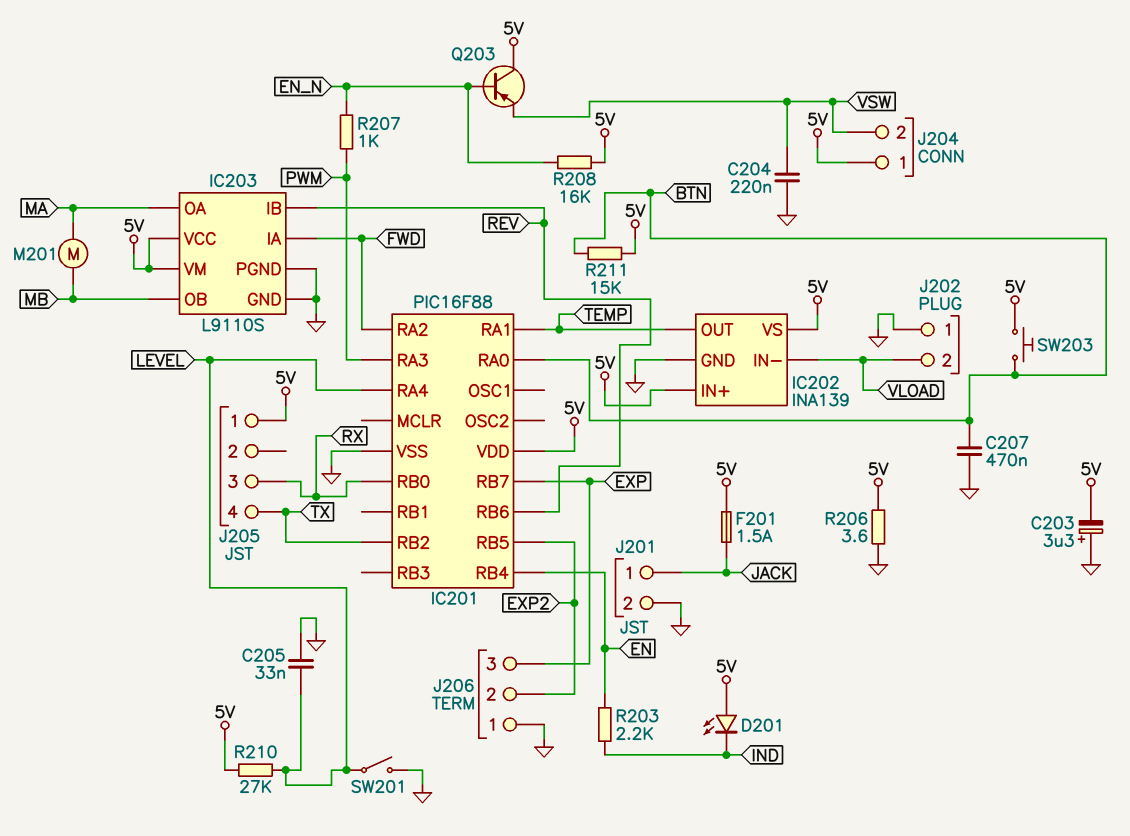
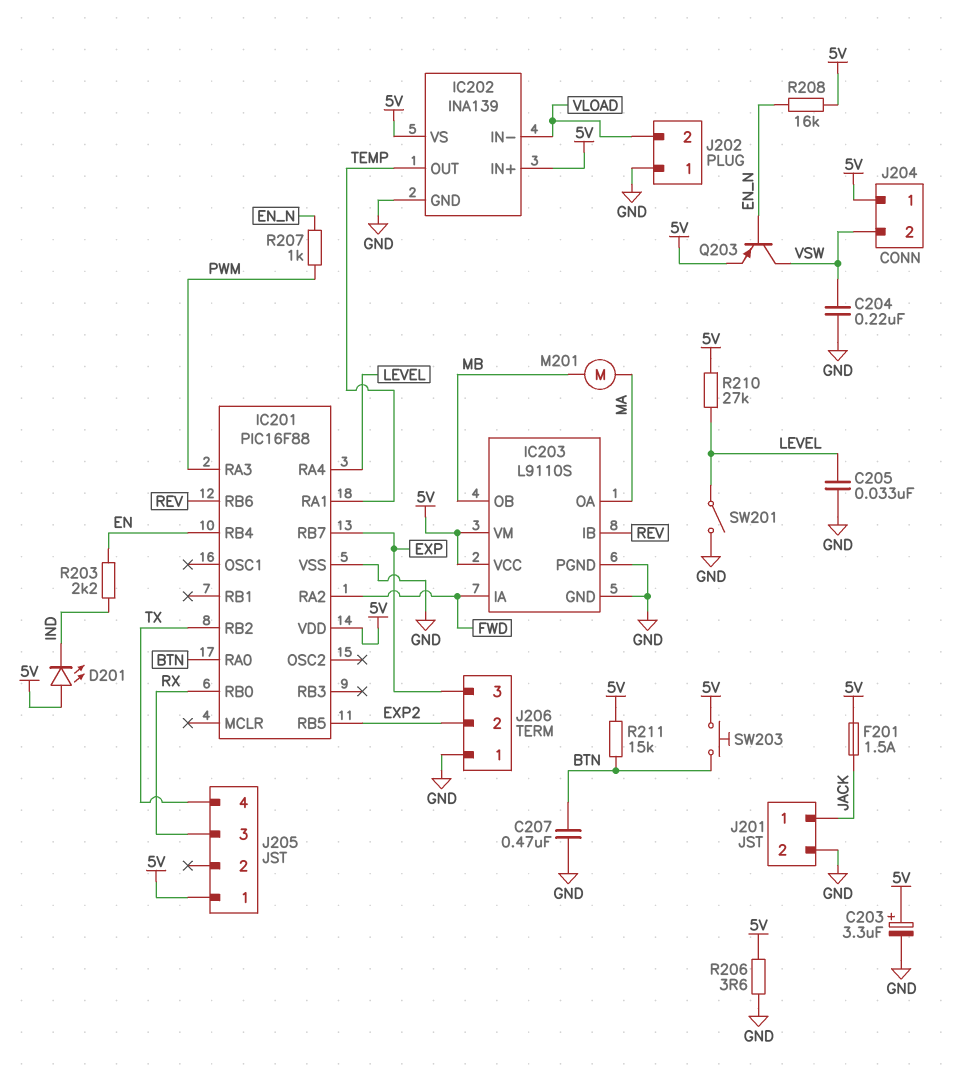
C203: 3.3uF (plus GND, minus 5V) -> 3.3uF (plus 5V, minus GND)
Q203: PNP (B EN_N, C 5V, E VSW) -> PNP (B EN_N, C VSW, E 5V)

